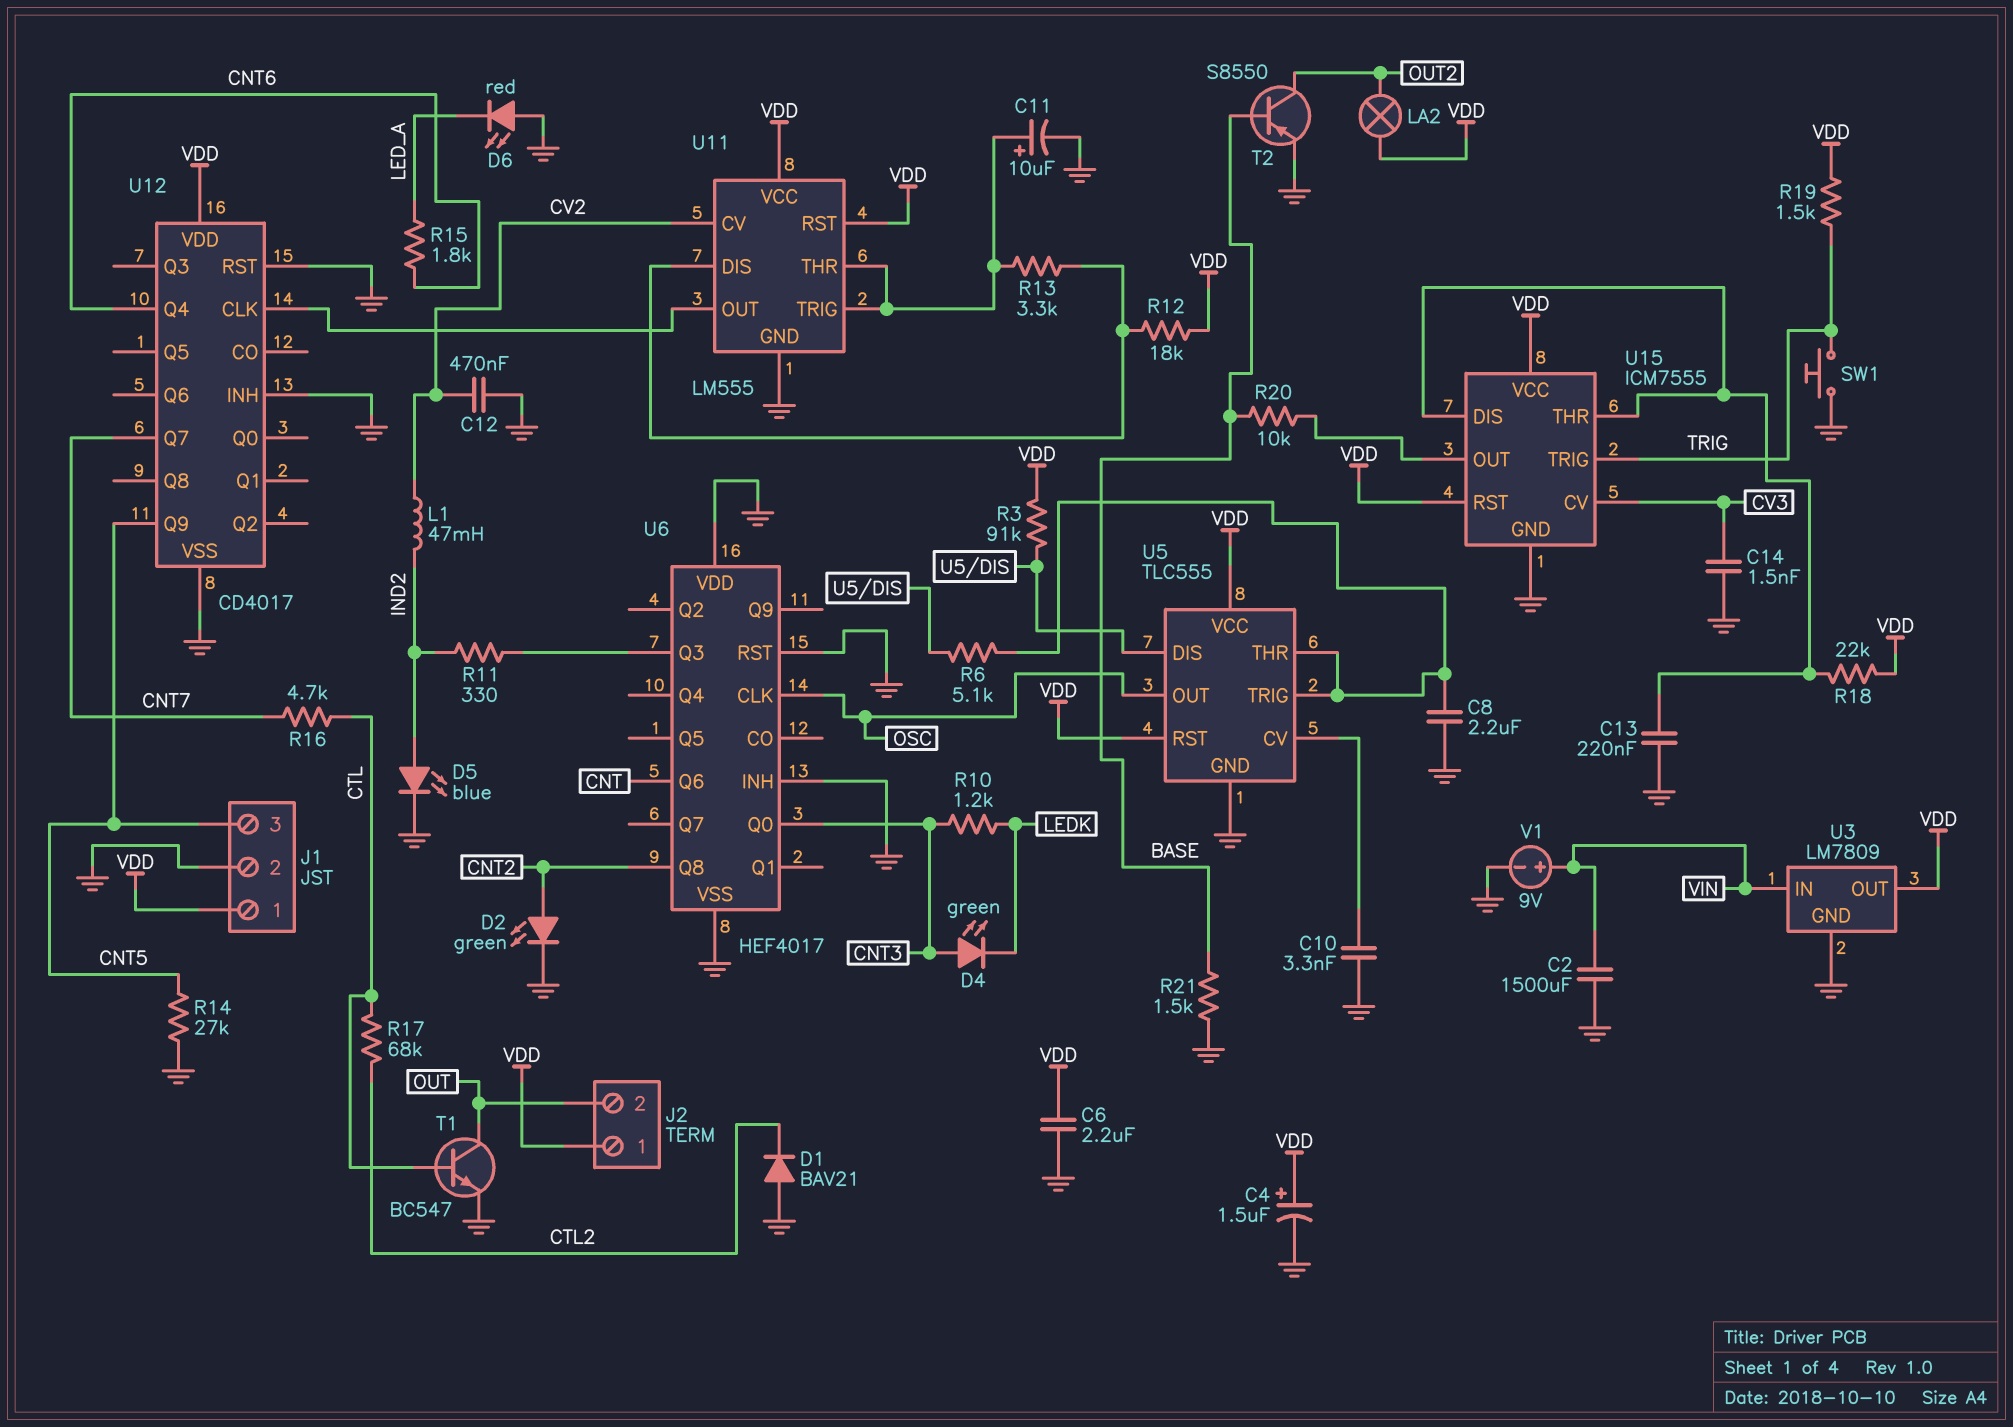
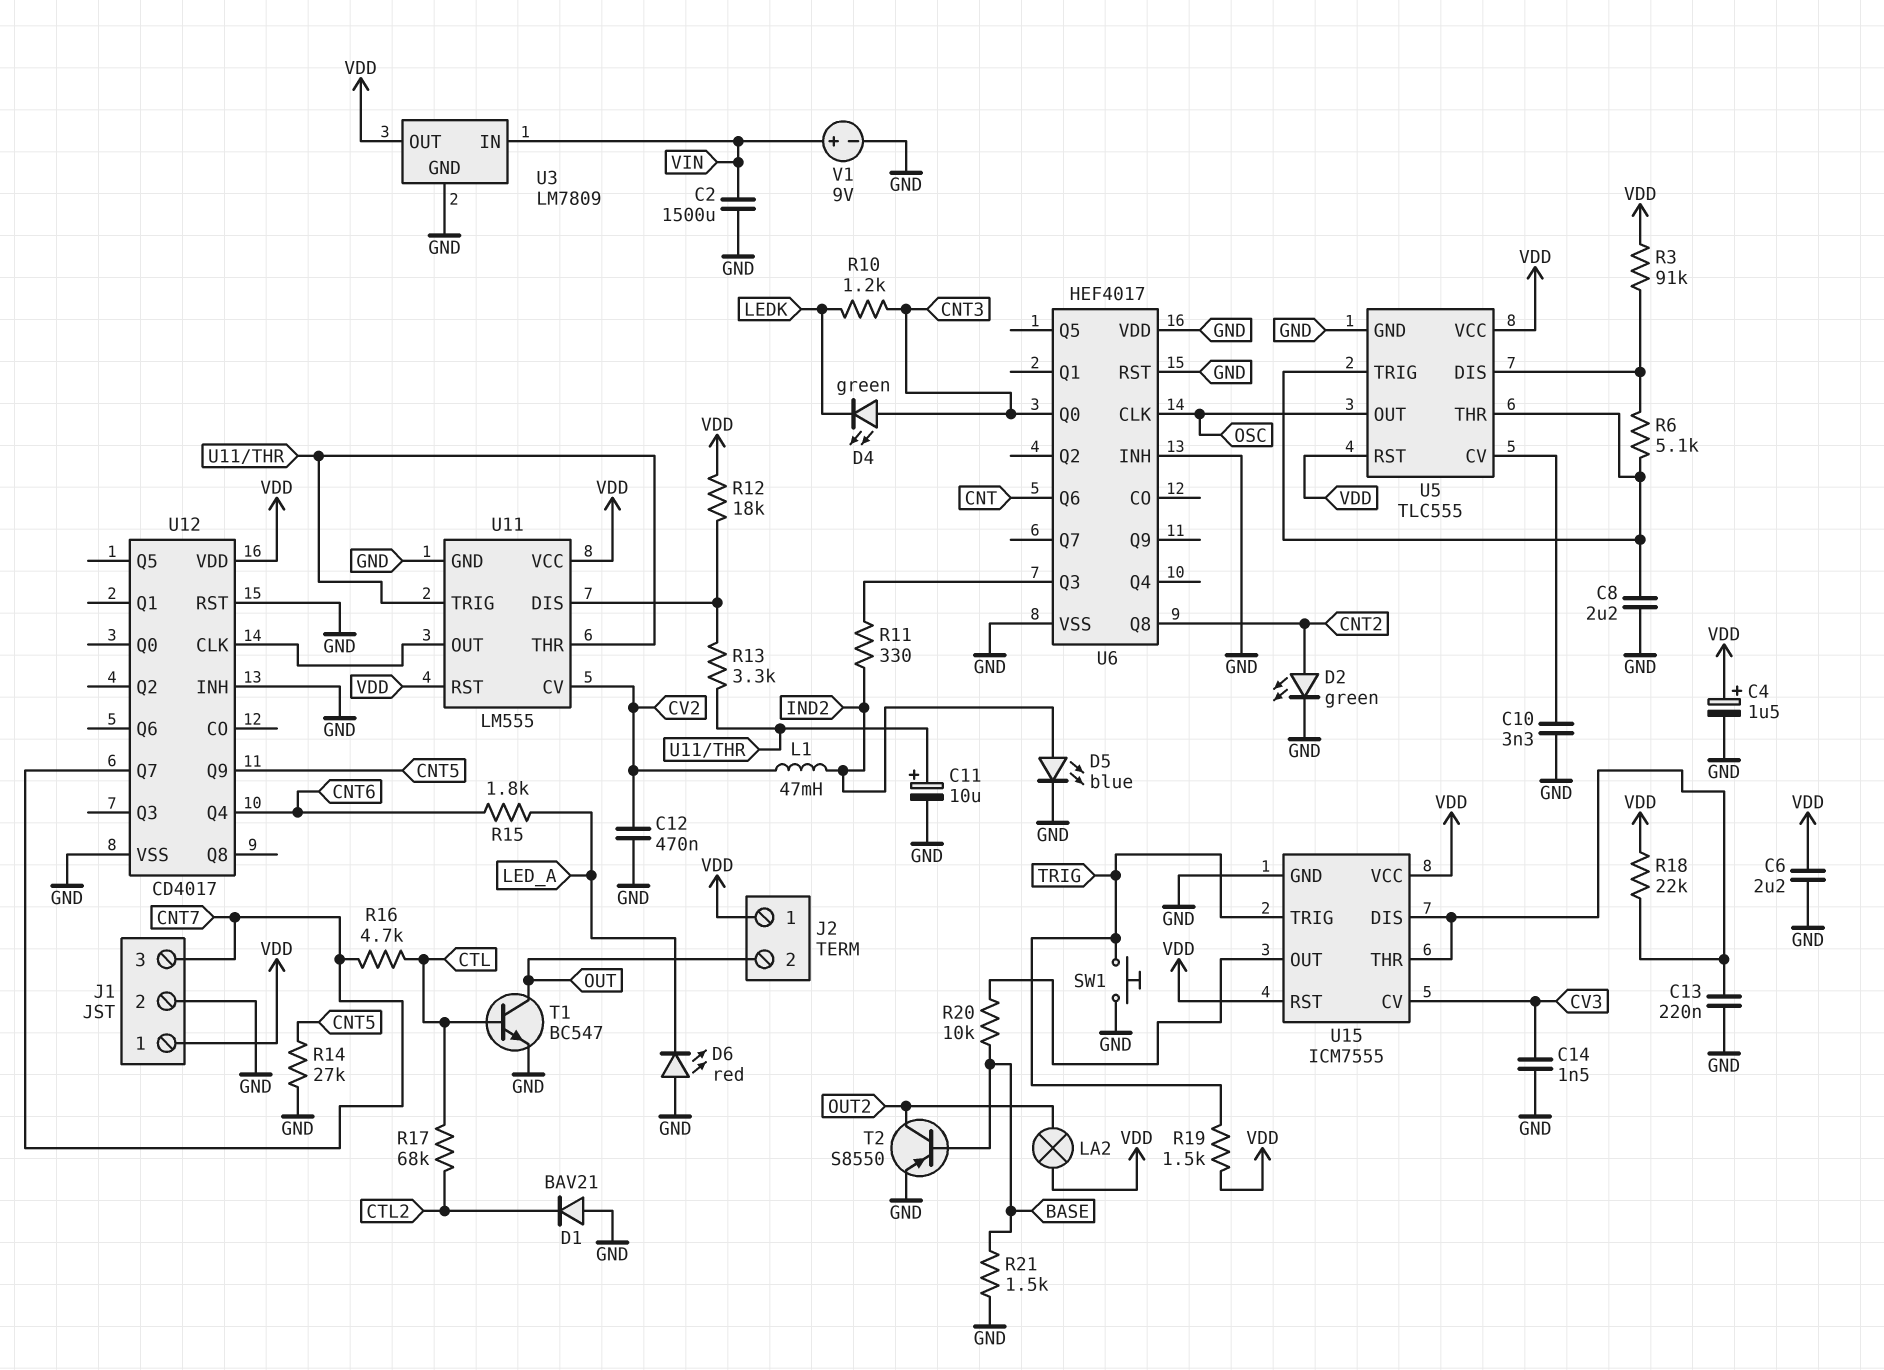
J1 pin 3: CNT5 -> CNT7

